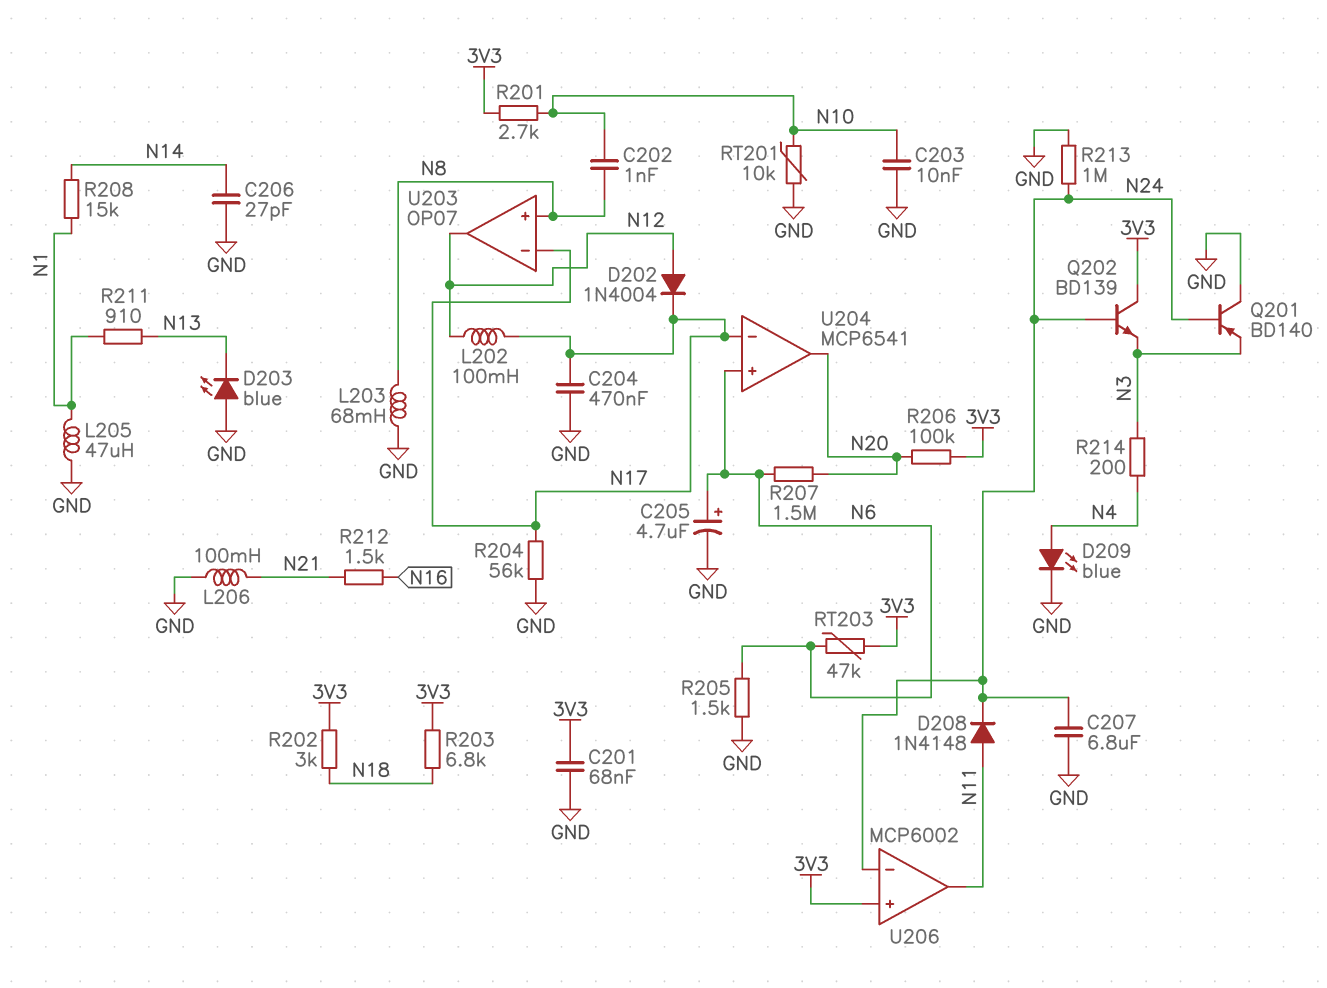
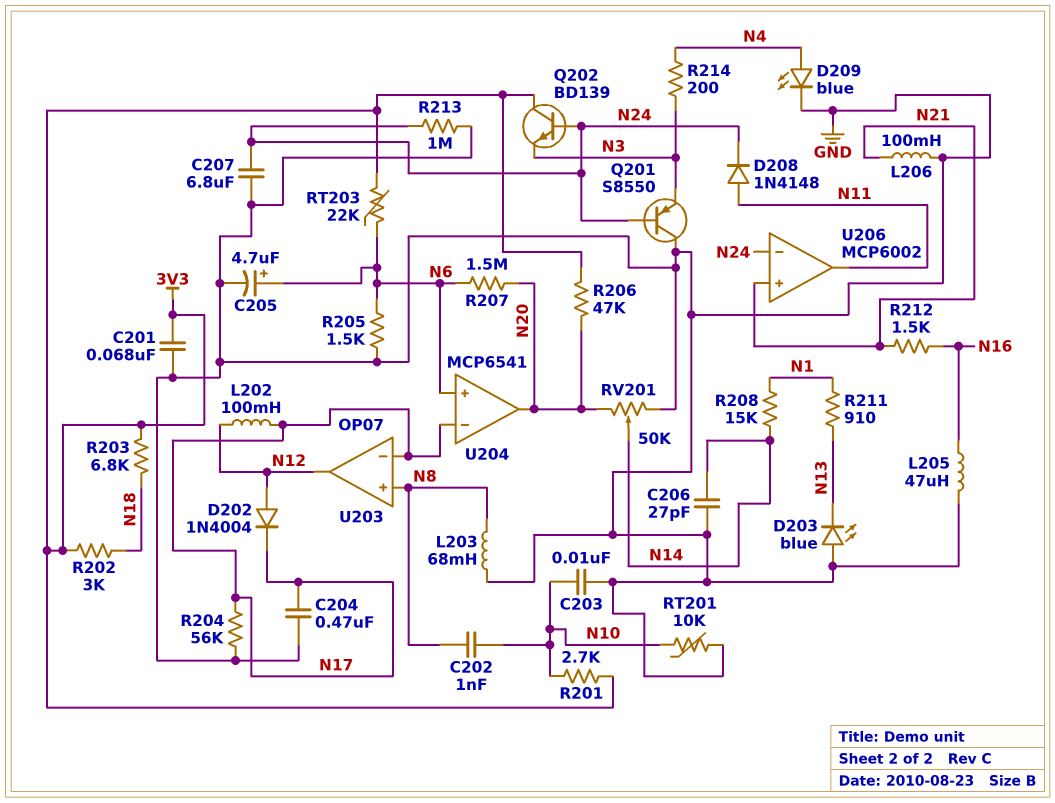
L205: 47uH (GND, N1) -> 47uH (GND, N16)
Q201: PNP BD140 (B N24, C GND, E N3) -> PNP S8550 (B N24, C GND, E N3)
R206: 100k (3V3, N20) -> 47k (3V3, N20)
RT203: 47k (3V3, N6) -> 22k (3V3, N6)
RV201: none -> 50k (GND, N20, wiper N14)
U206 pin in+: 3V3 -> N21

